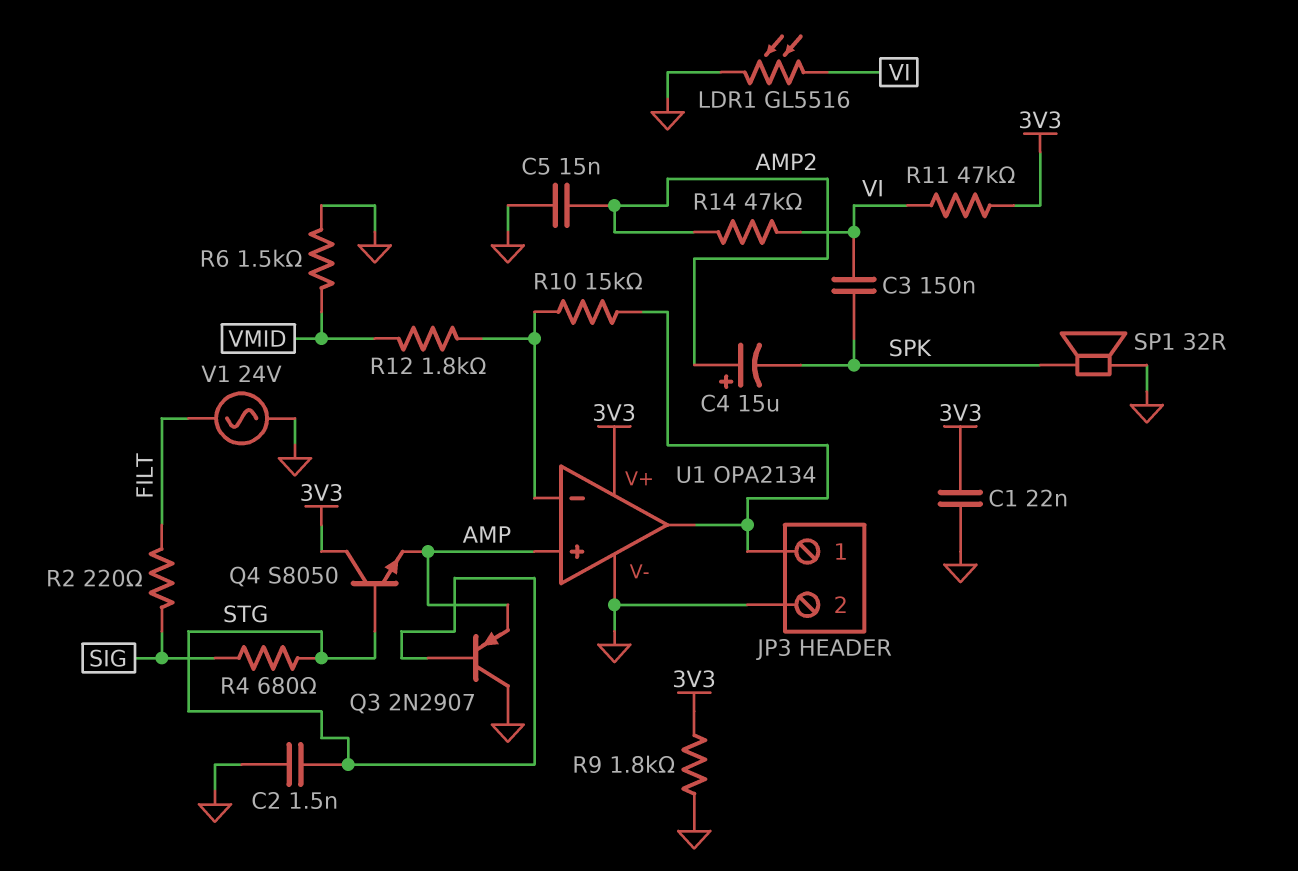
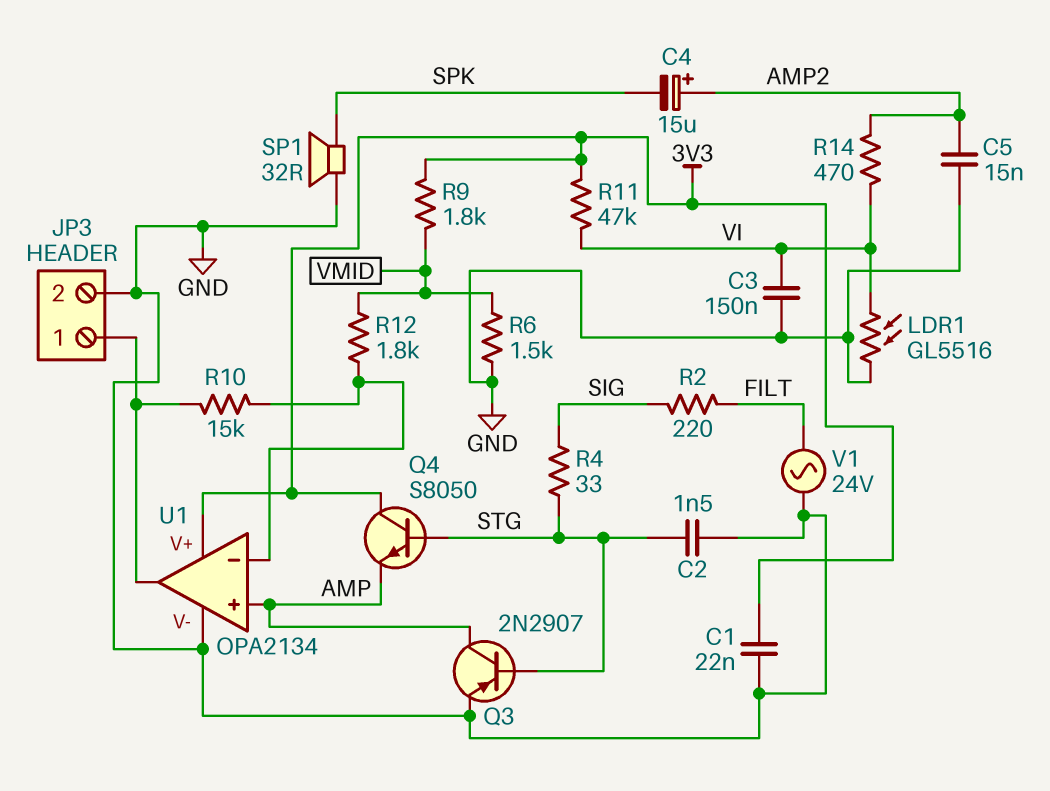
C3: 150nF (SPK, VI) -> 150nF (GND, VI)
Q3: PNP 2N2907 (B STG, C GND, E AMP) -> PNP 2N2907 (B STG, C AMP, E GND)
R4: 680 (SIG, STG) -> 33 (SIG, STG)
R9: 1.8k (3V3, GND) -> 1.8k (3V3, VMID)
R14: 47k (AMP2, VI) -> 470 (AMP2, VI)

